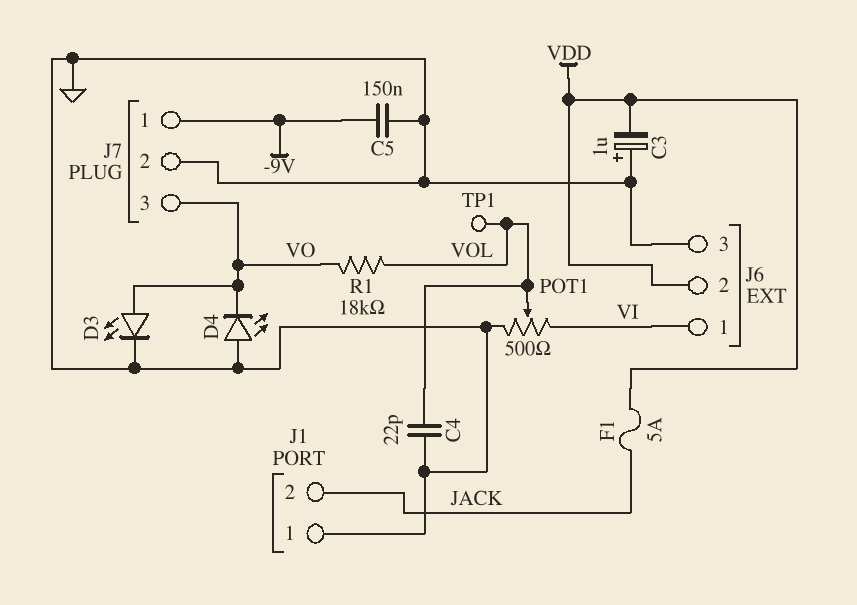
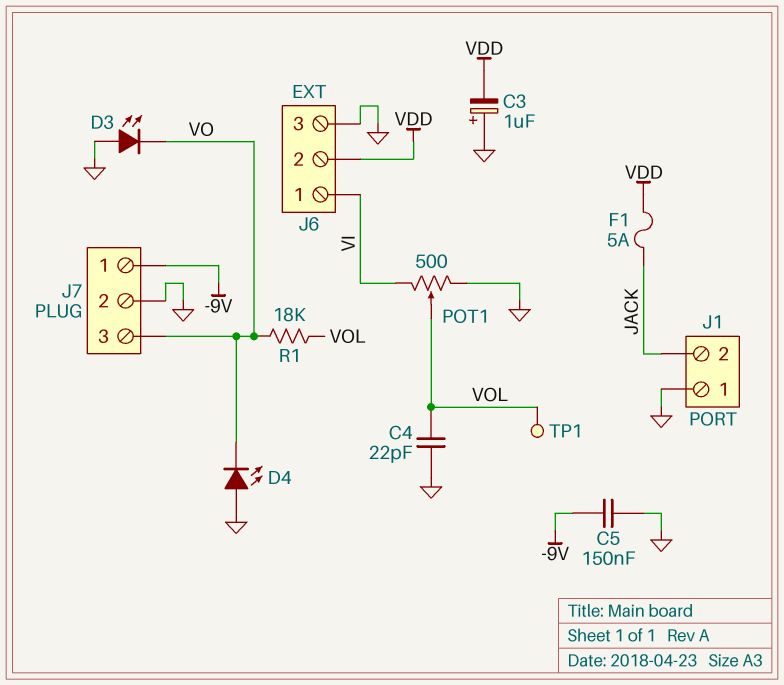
D3: LED (A VO, K GND) -> LED (A GND, K VO)

